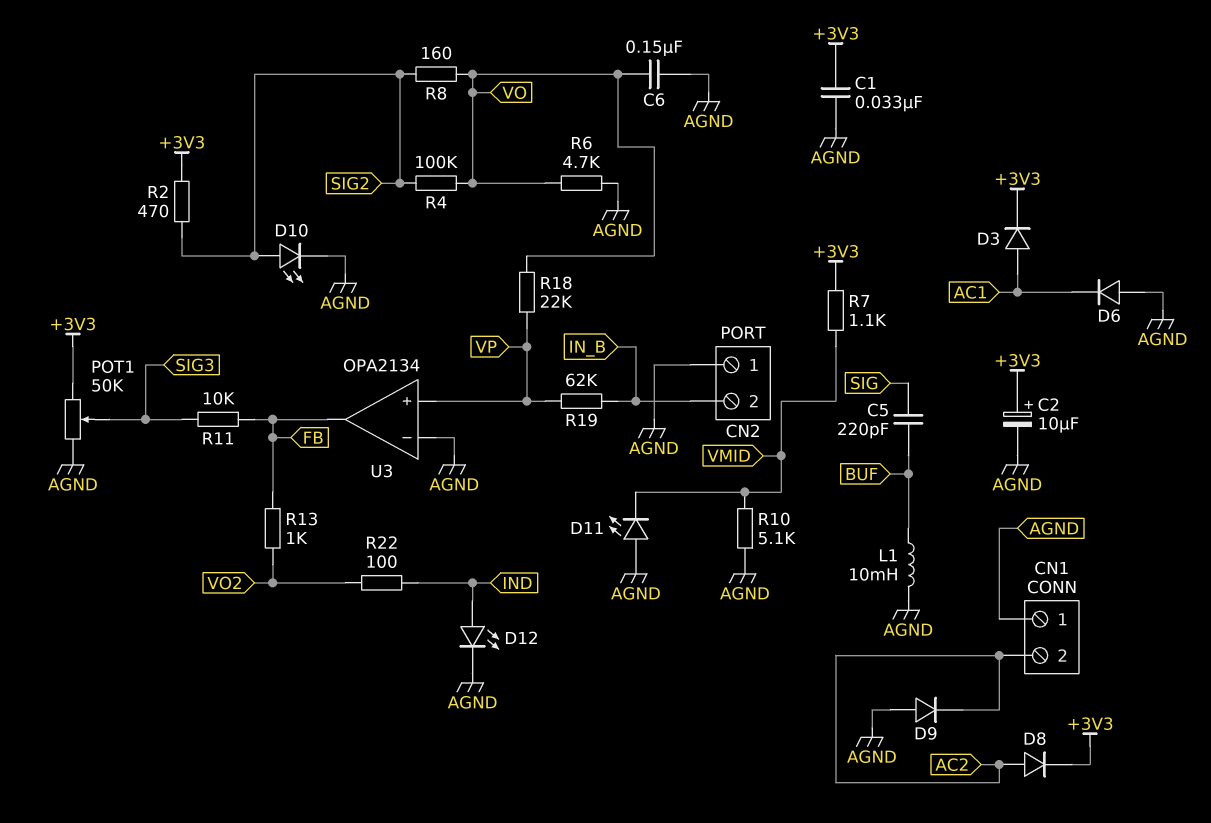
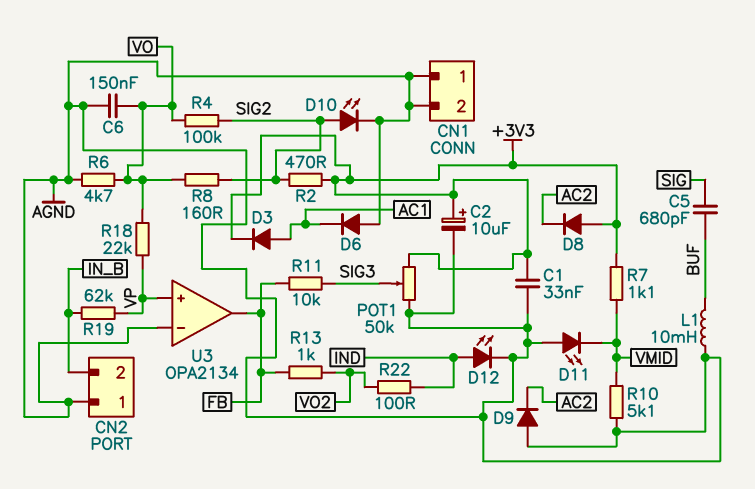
C5: 220pF (BUF, SIG) -> 680pF (BUF, SIG)
CN1 pin 2: AC2 -> AGND
D8: diode (A AC2, K +3V3) -> diode (A +3V3, K AC2)

